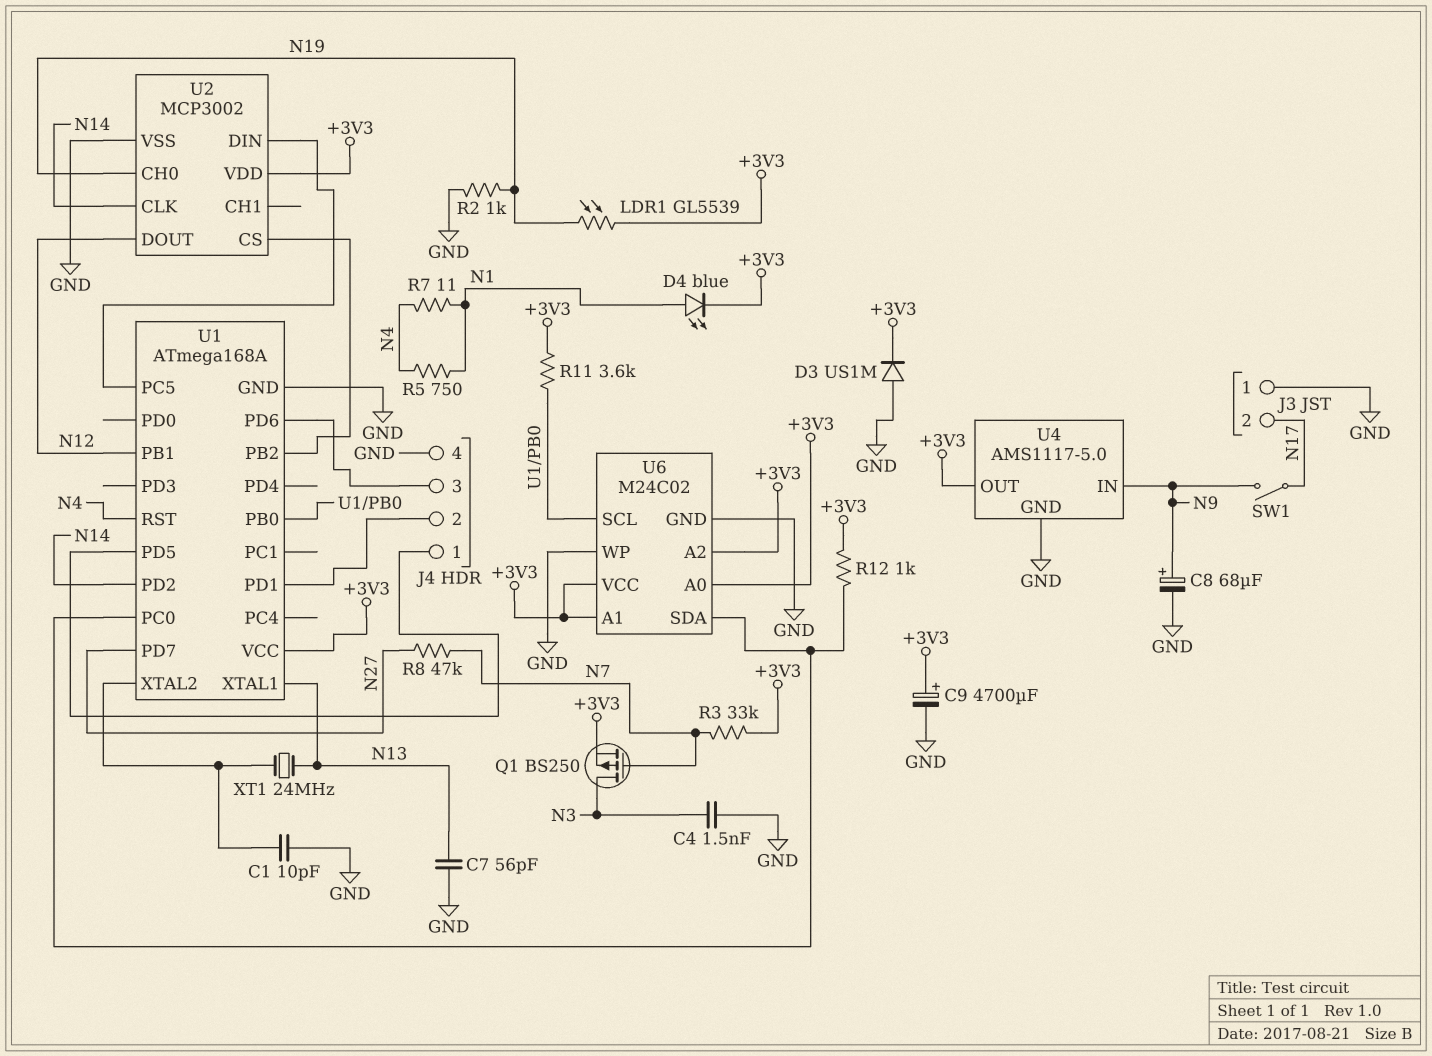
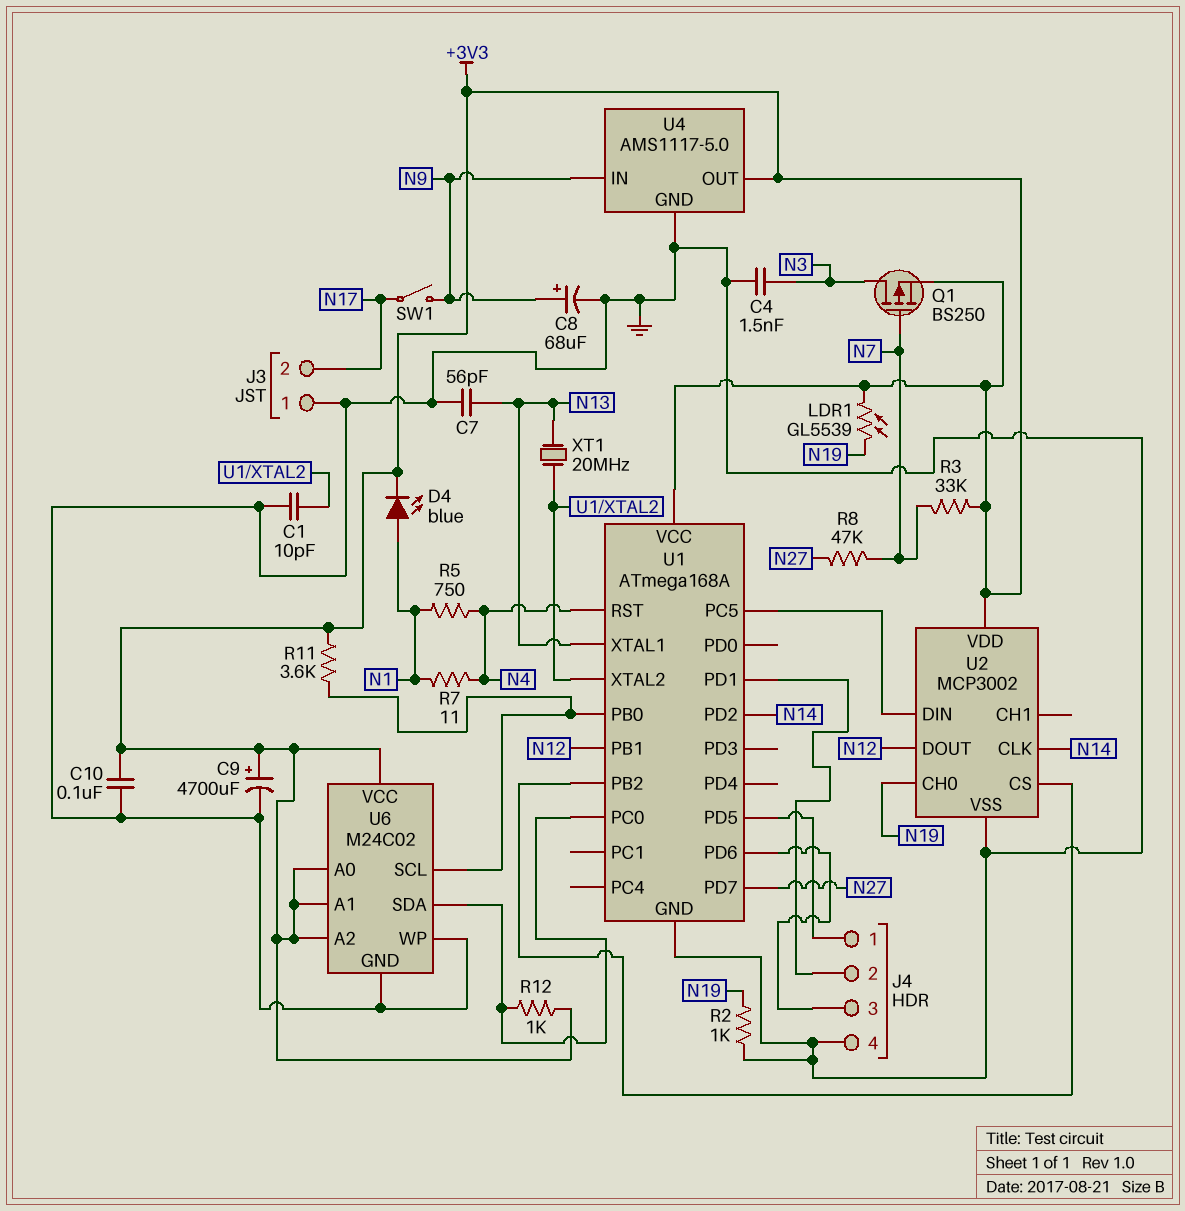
C10: none -> 100nF (+3V3, GND)
D3: diode US1M (A GND, K +3V3) -> none
XT1: 24MHz (N13, U1/XTAL2) -> 20MHz (N13, U1/XTAL2)

